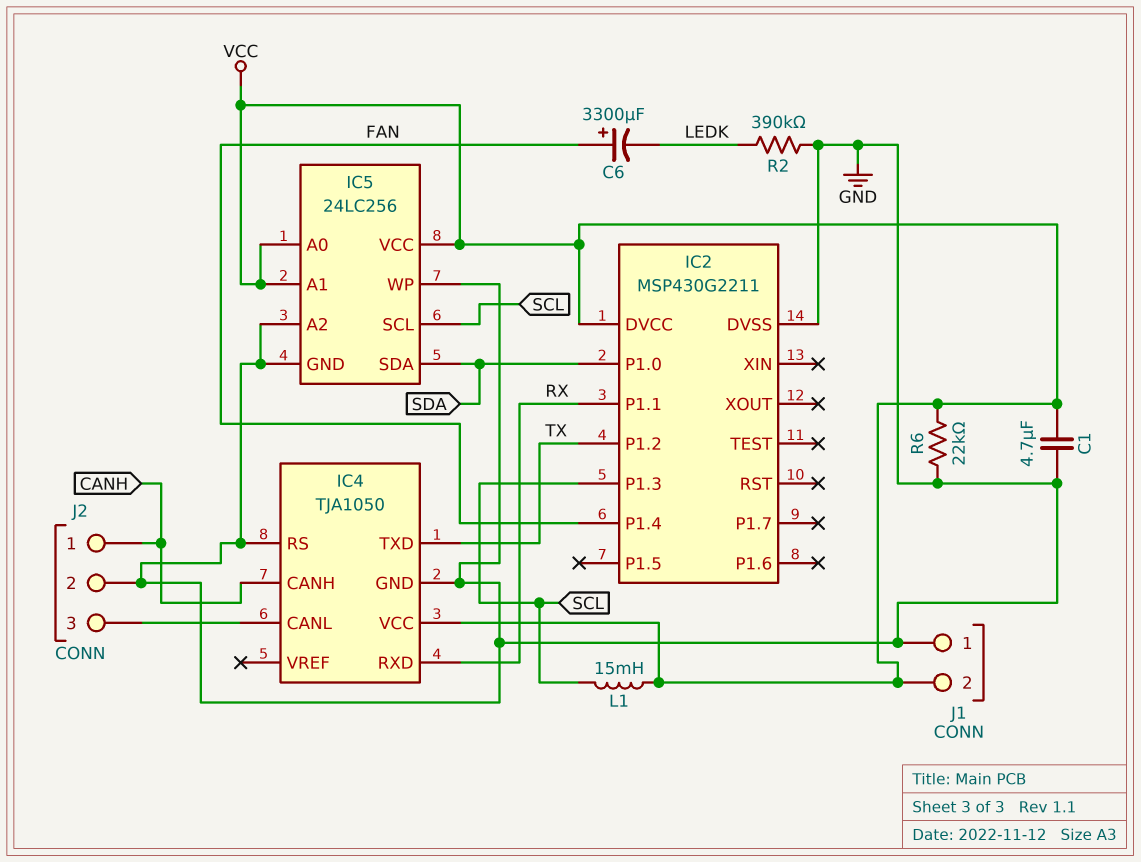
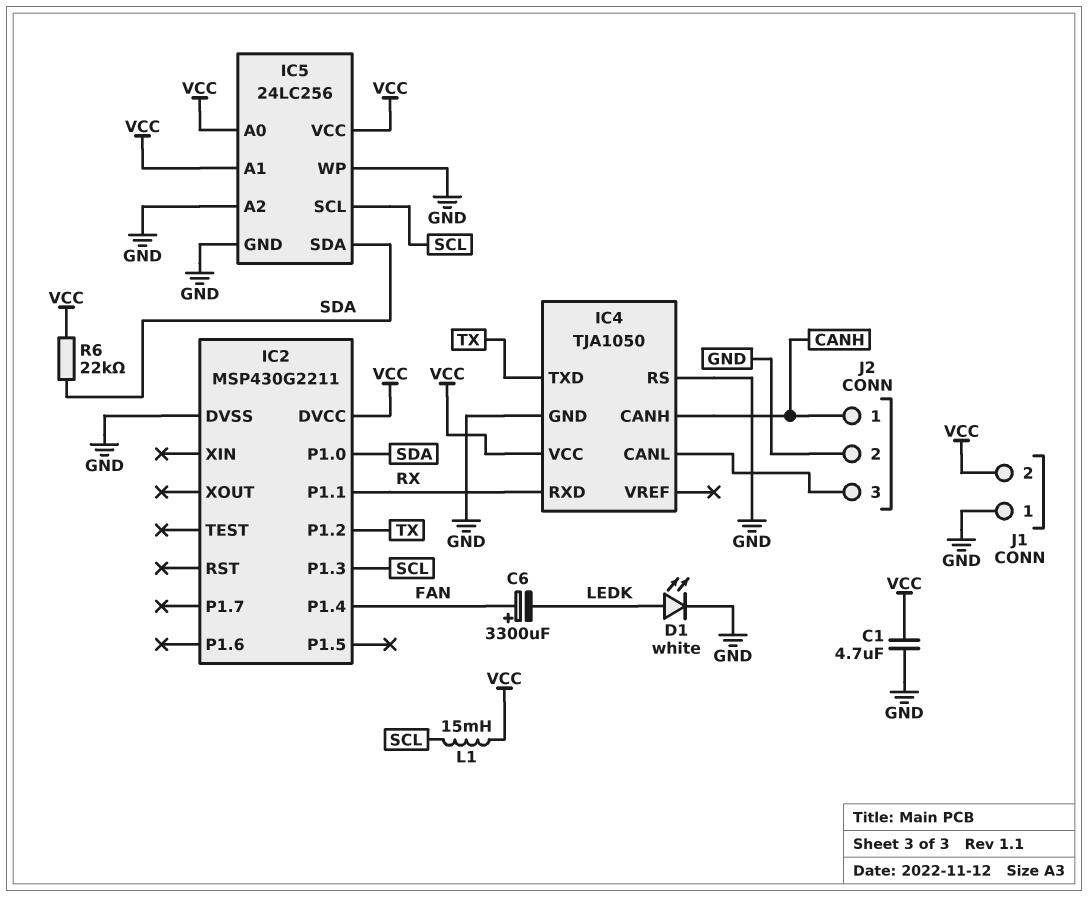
D1: none -> LED white (A LEDK, K GND)
R2: 390k (GND, LEDK) -> none
R6: 22k (GND, VCC) -> 22k (SDA, VCC)

